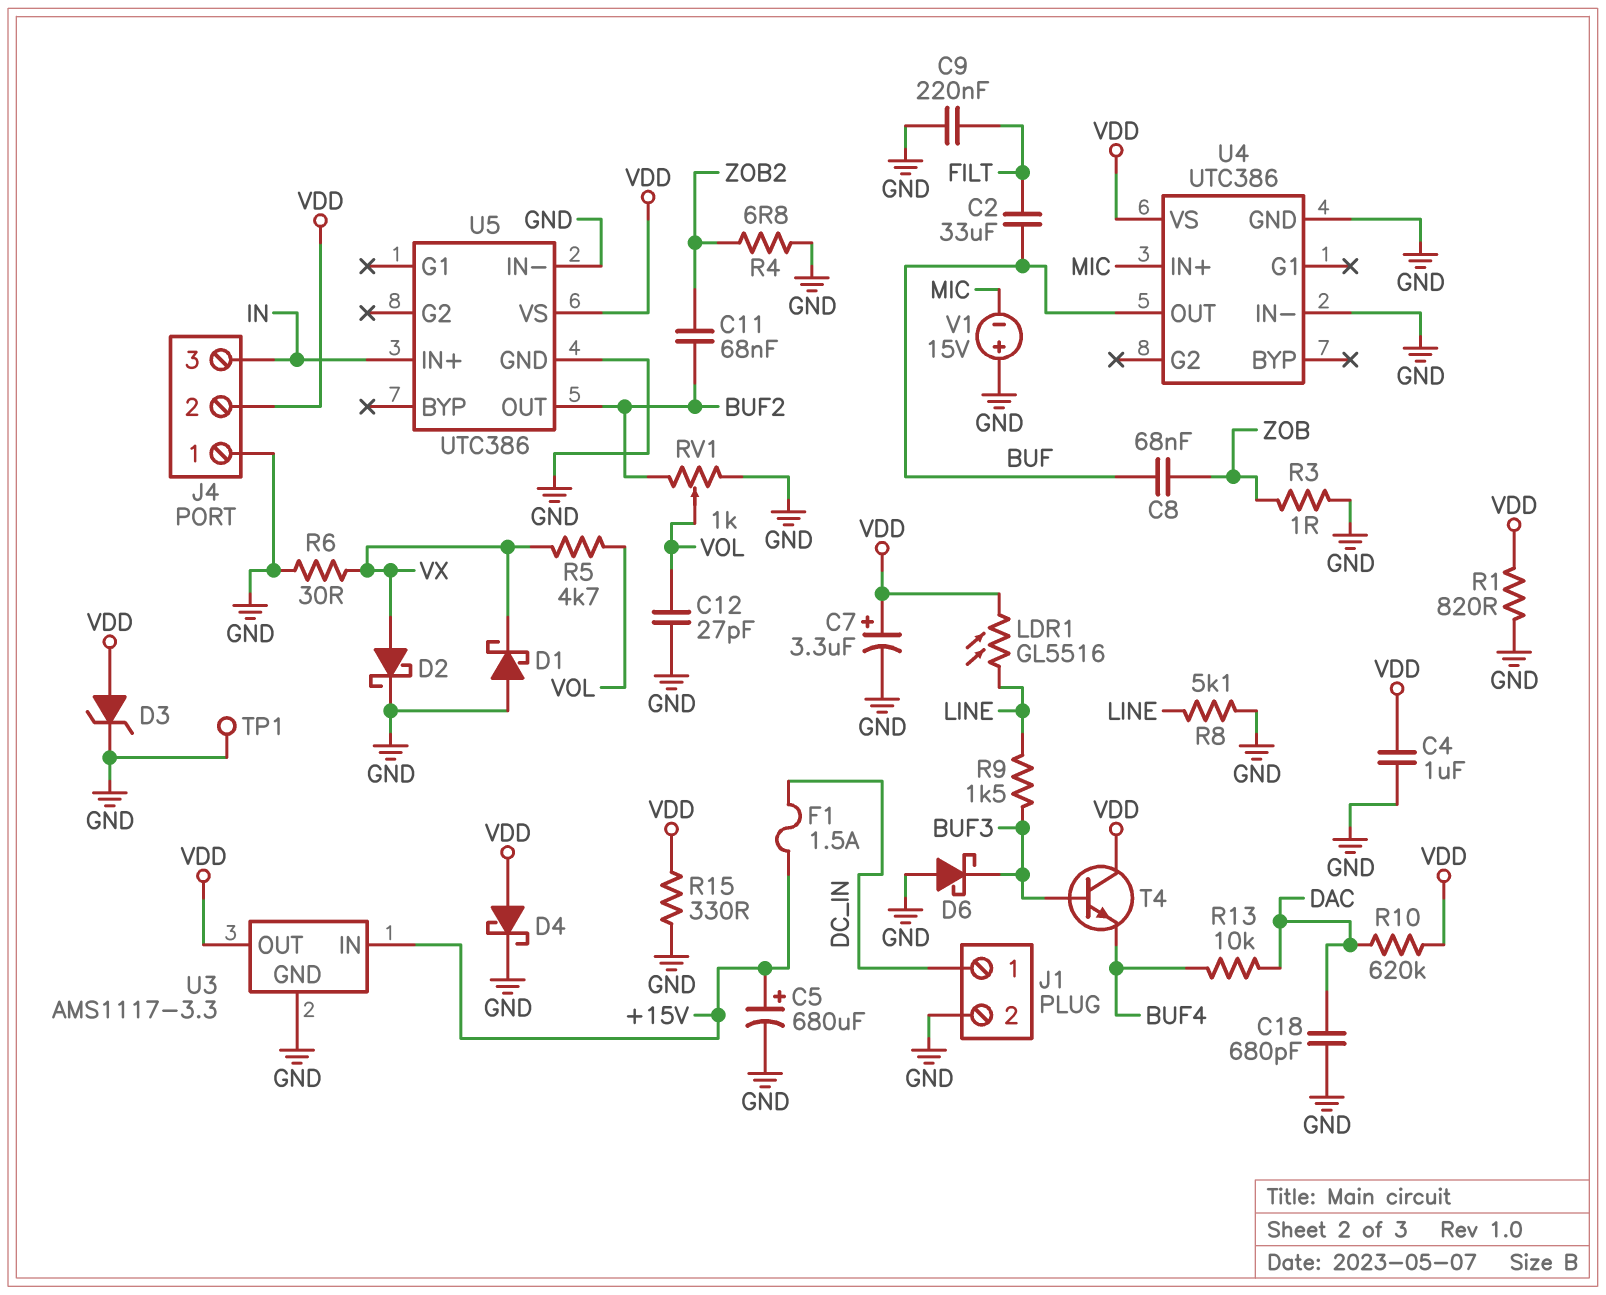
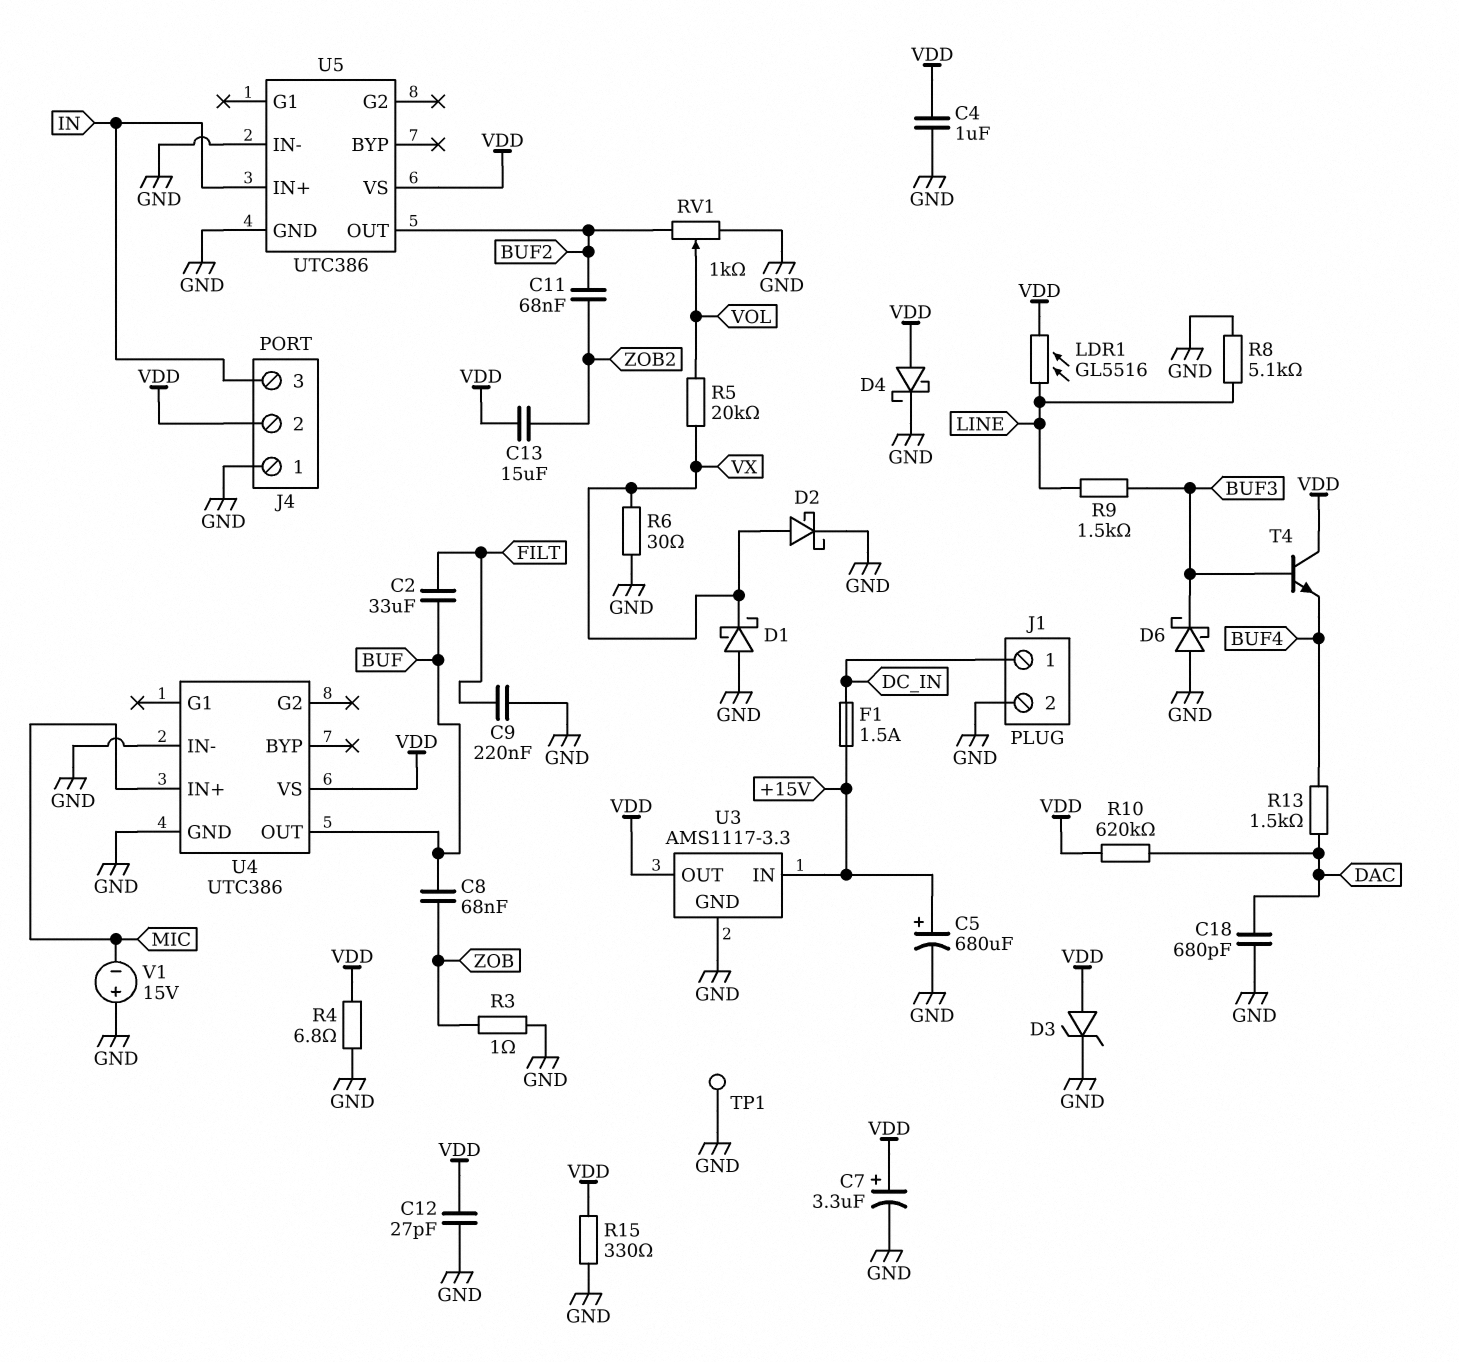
C12: 27pF (GND, VOL) -> 27pF (GND, VDD)
C13: none -> 15uF (VDD, ZOB2)
R1: 820 (GND, VDD) -> none
R4: 6.8 (GND, ZOB2) -> 6.8 (GND, VDD)
R5: 4.7k (VOL, VX) -> 20k (VOL, VX)
R13: 10k (BUF4, DAC) -> 1.5k (BUF4, DAC)

